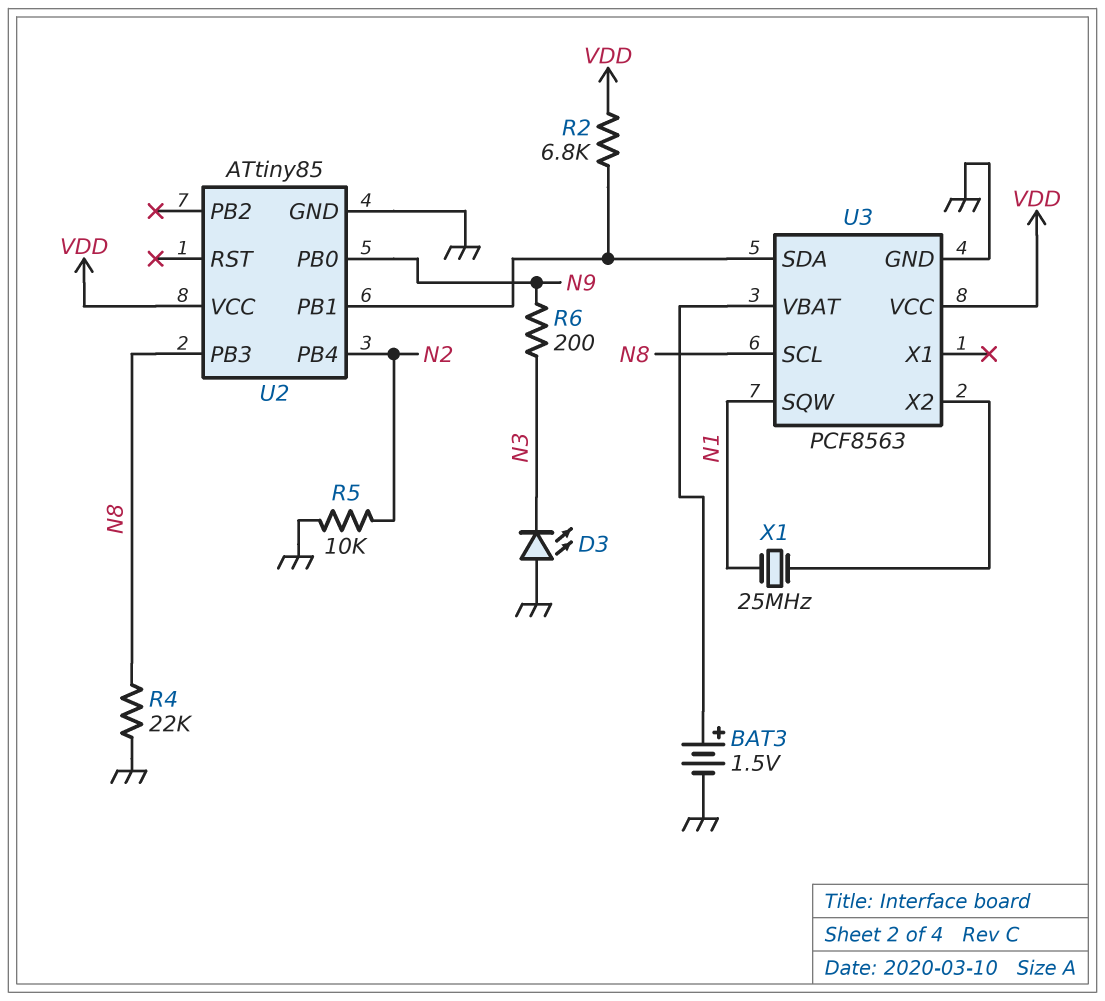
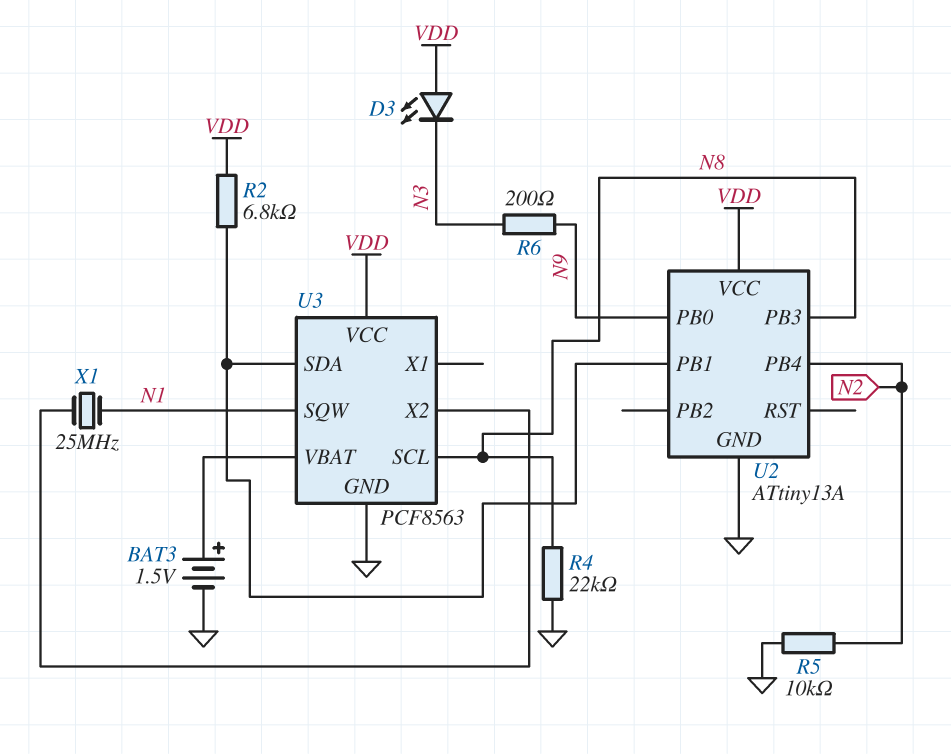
D3: LED (A GND, K N3) -> LED (A VDD, K N3)
U2: ATtiny85 -> ATtiny13A

